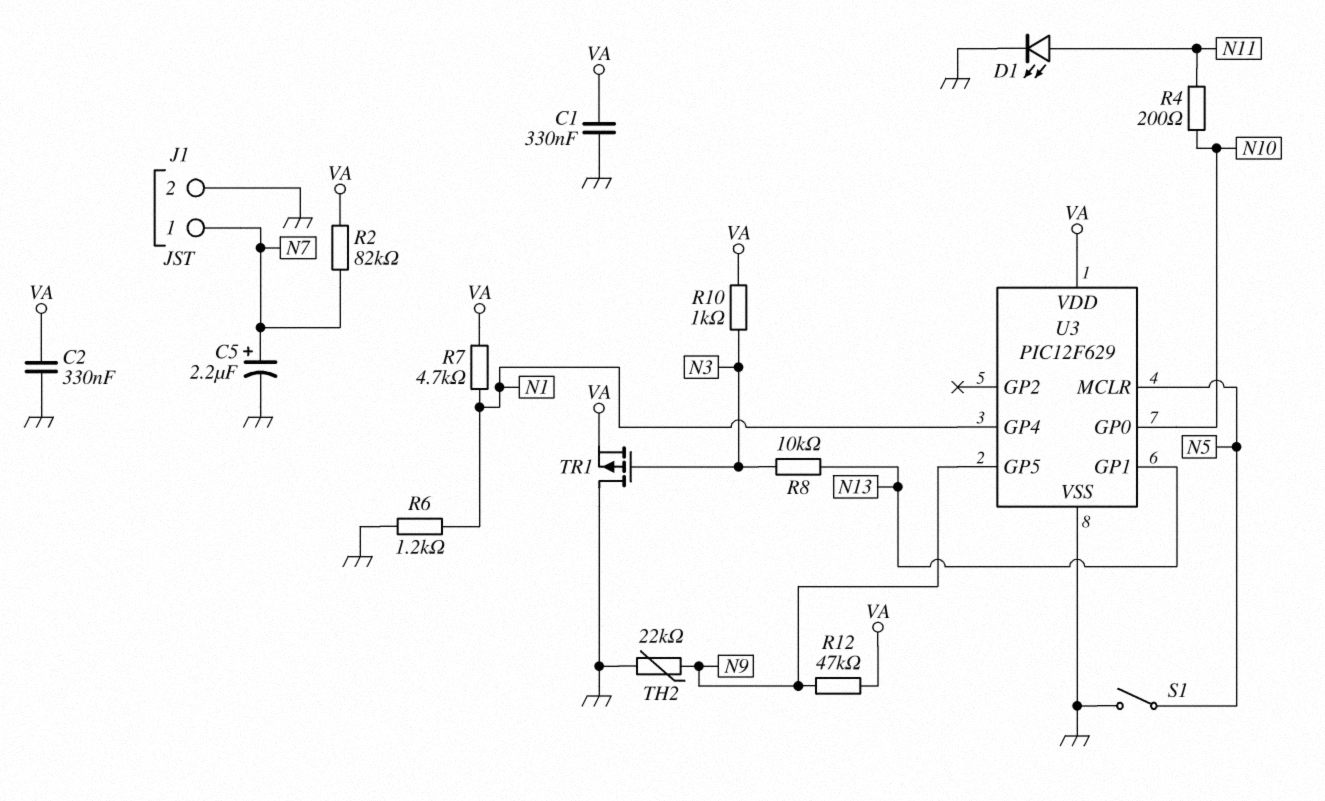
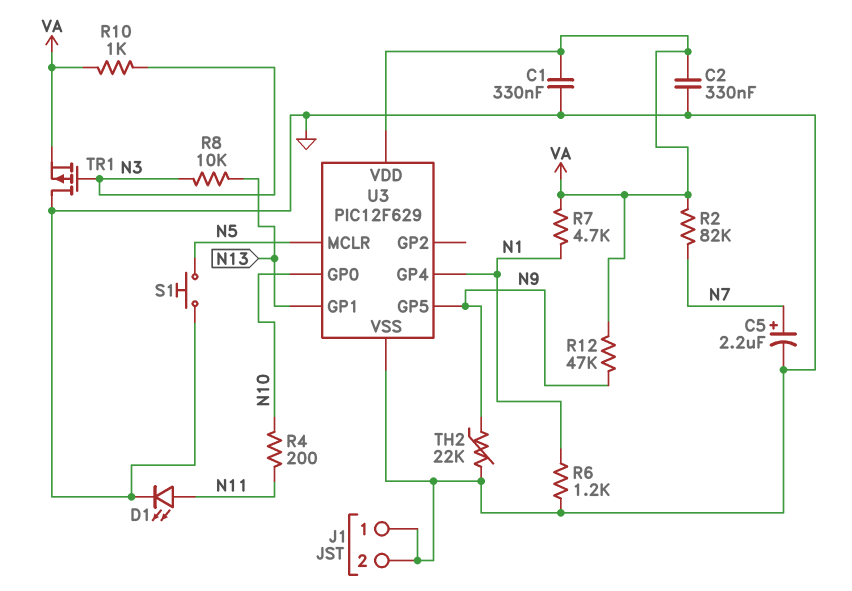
J1 pin 1: N7 -> GND
S1: switch (GND, N5) -> button (GND, N5)

